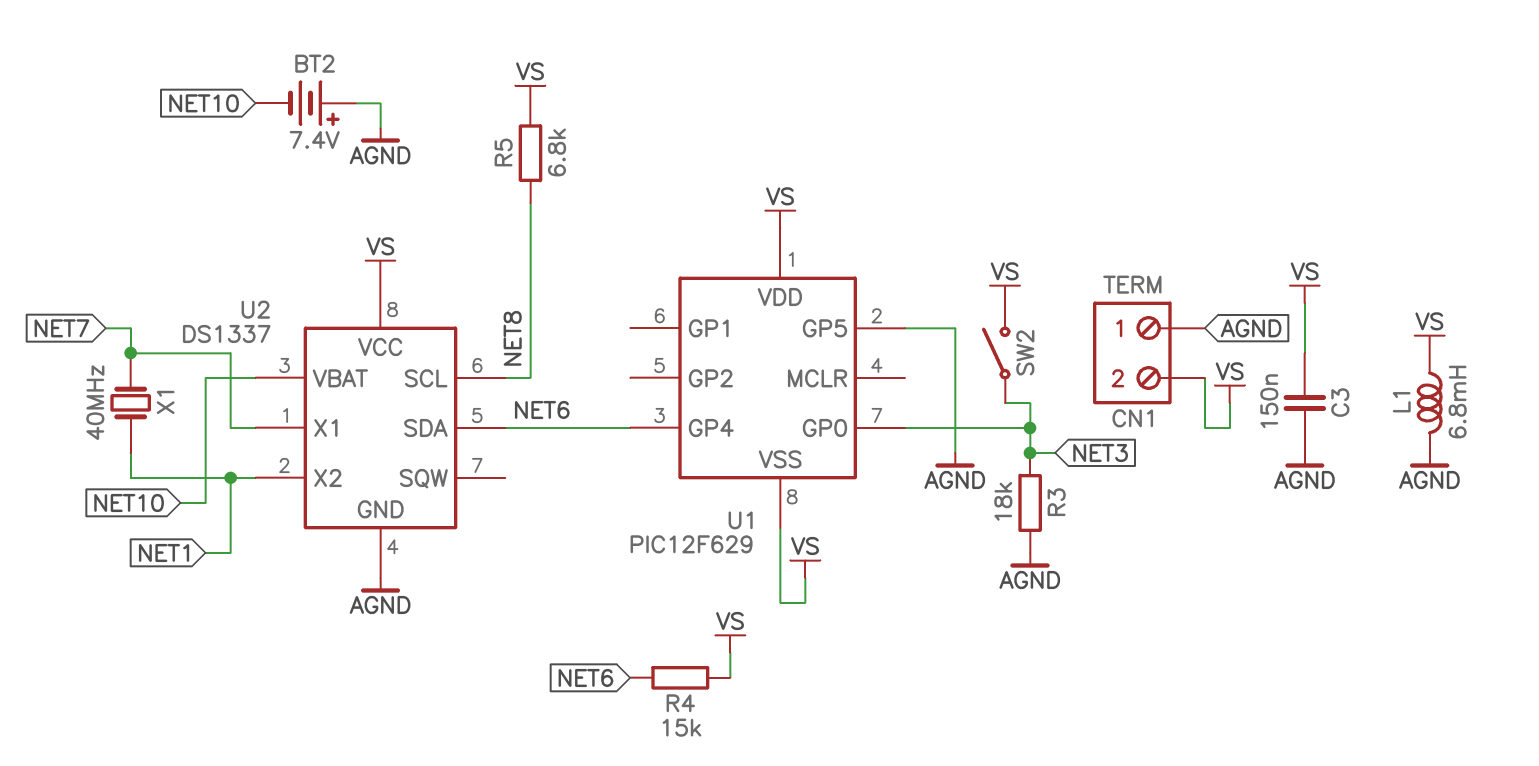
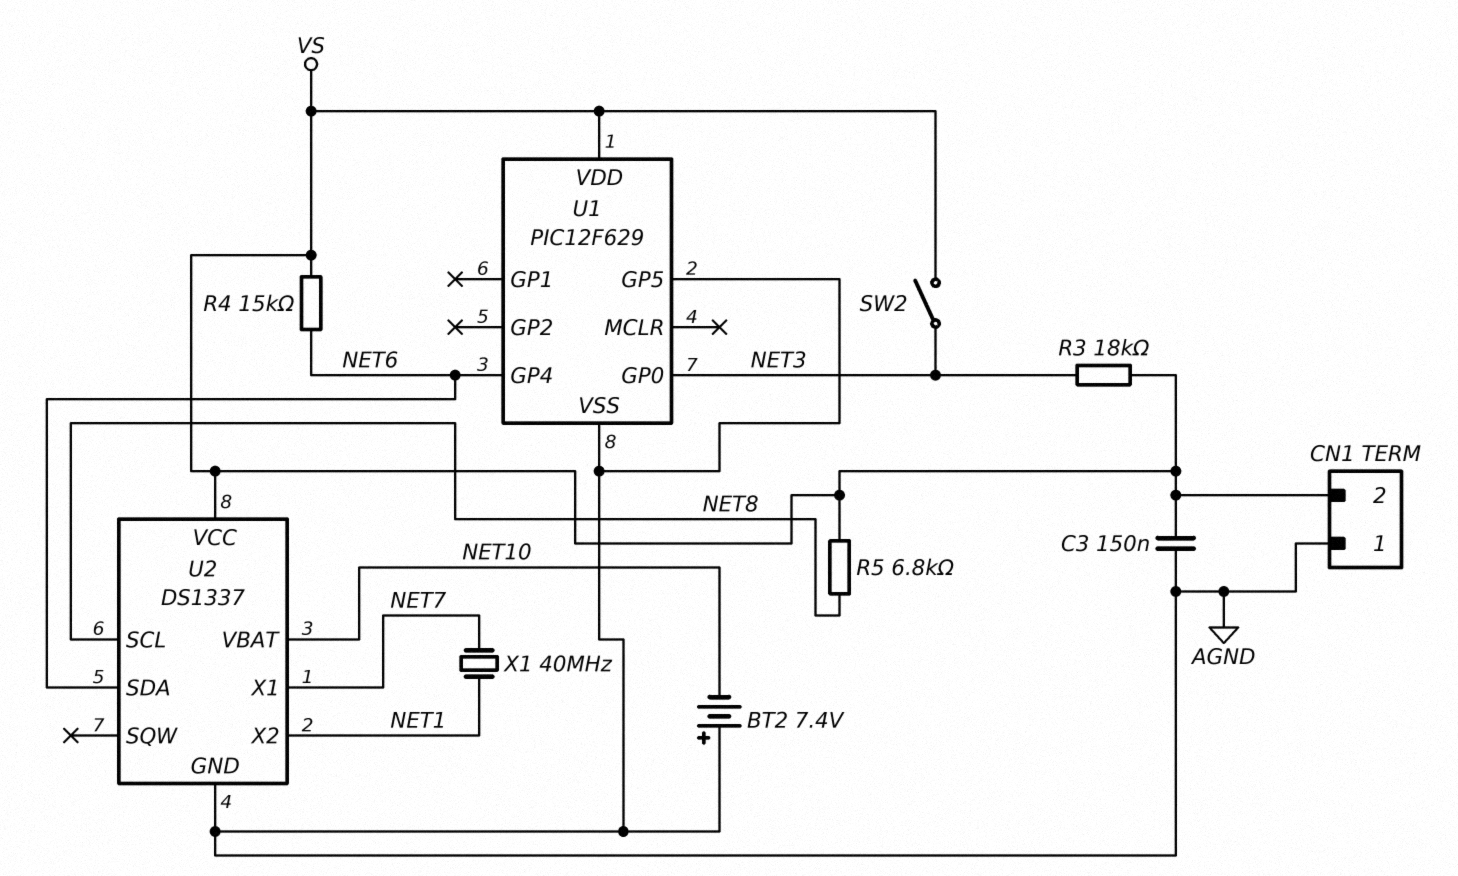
L1: 6.8mH (AGND, VS) -> none
R3: 18k (AGND, NET3) -> 18k (NET3, VS)
U1 pin VSS: VS -> AGND

